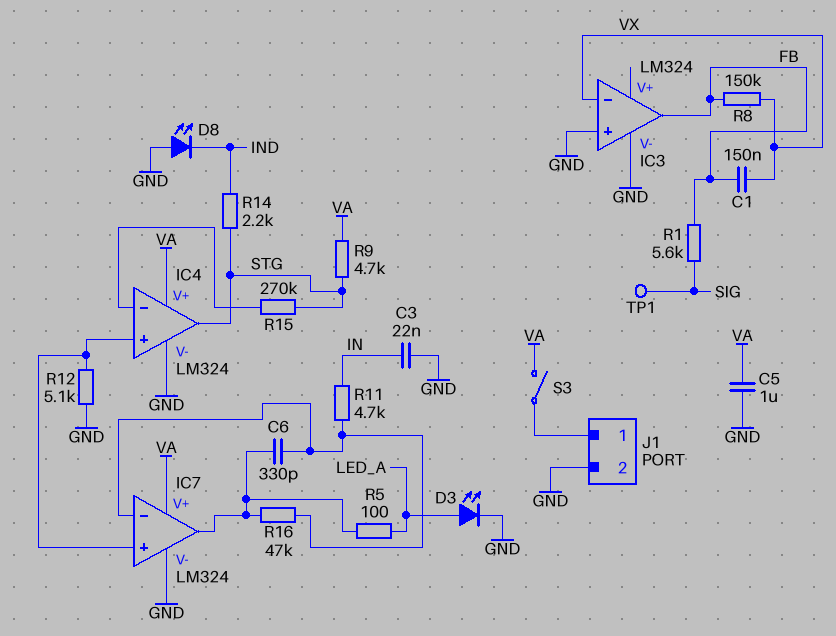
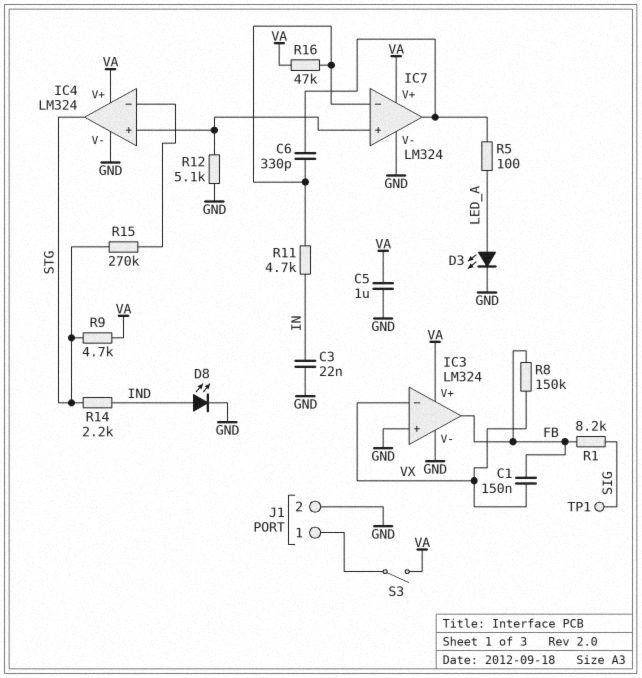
D8: LED (A GND, K IND) -> LED (A IND, K GND)
IC3 pin V+: none -> VA
R1: 5.6k (FB, SIG) -> 8.2k (FB, SIG)
R16: 47k (IC7/in-, IC7/out) -> 47k (IC7/in-, VA)

